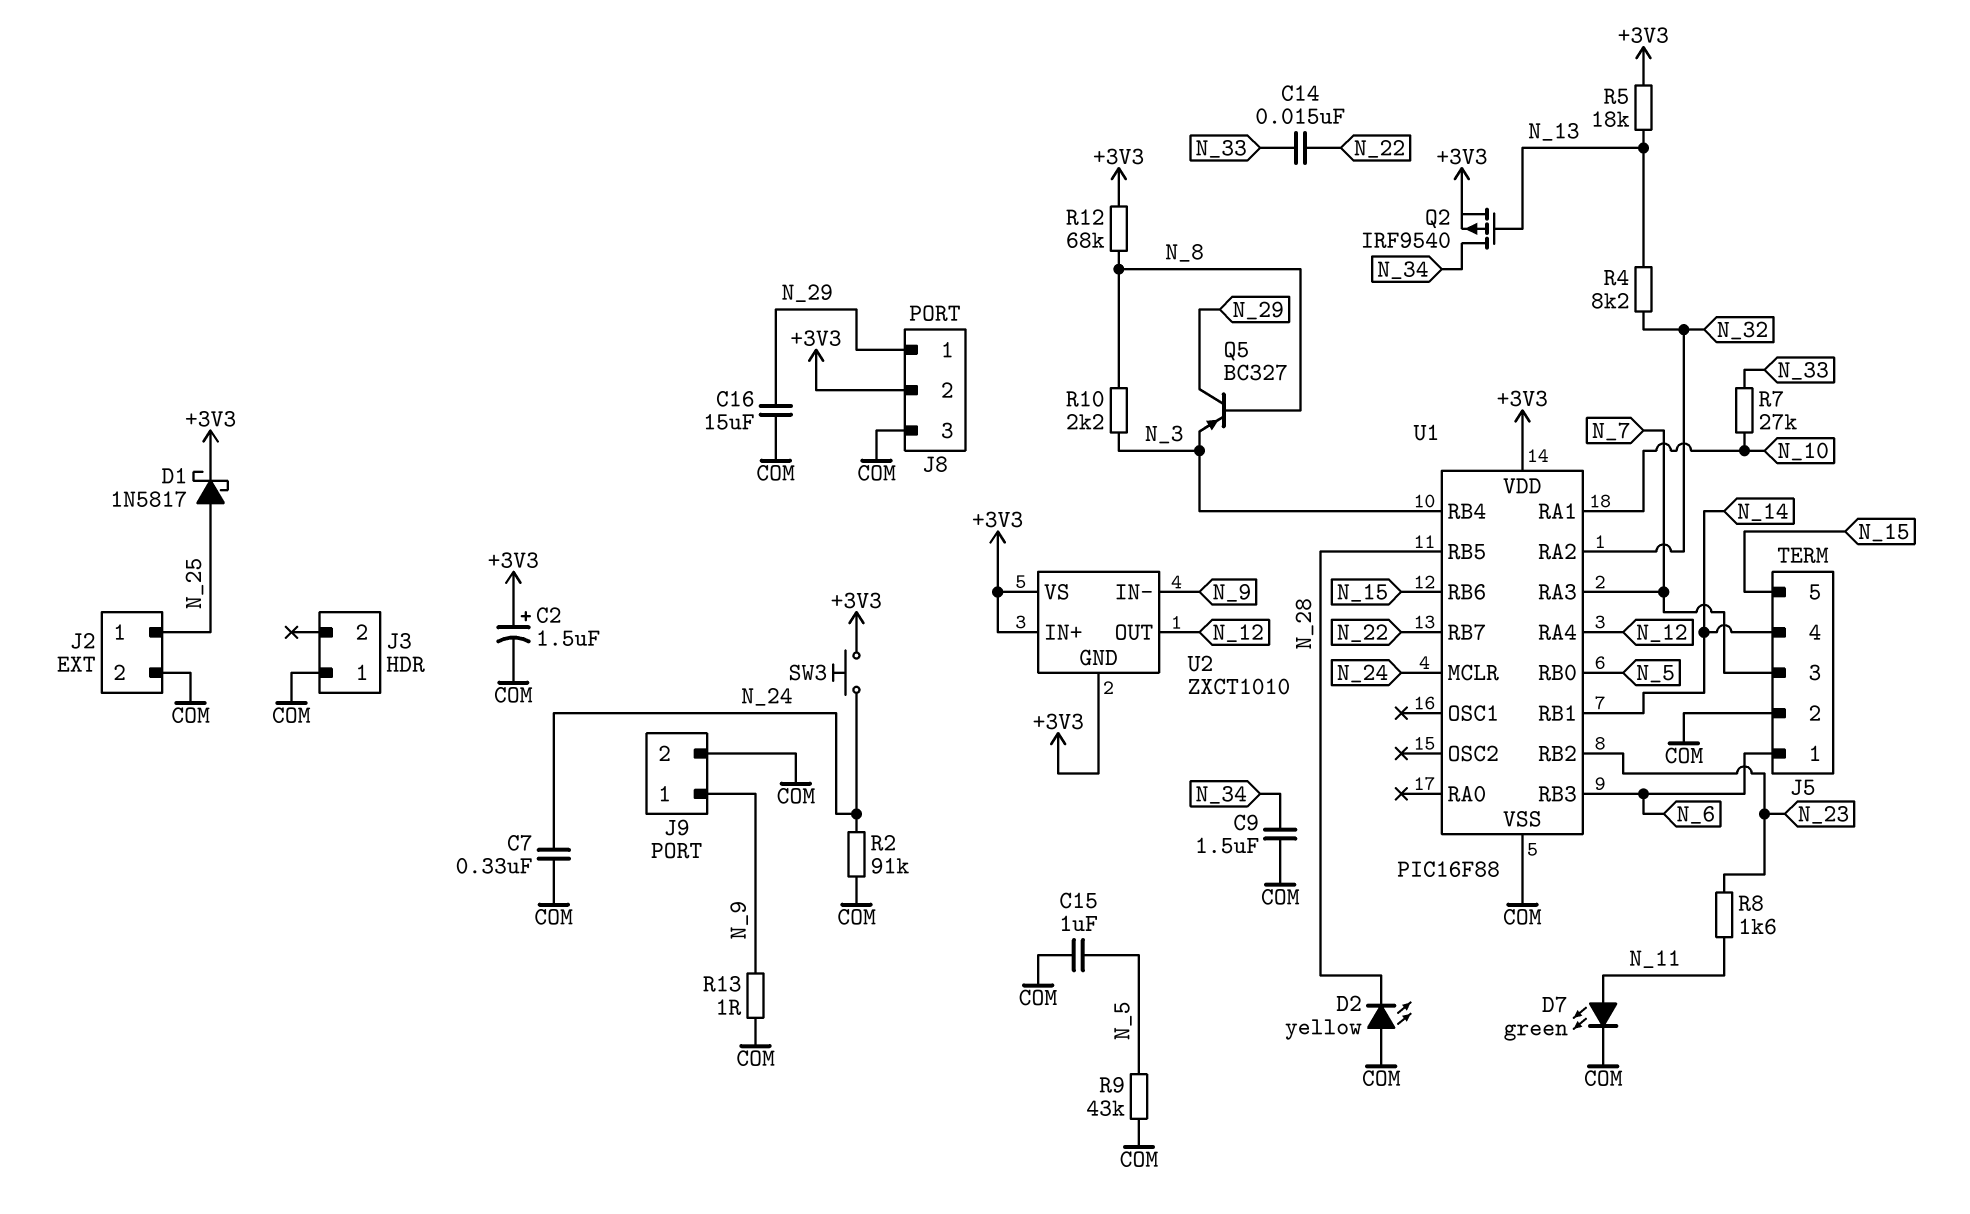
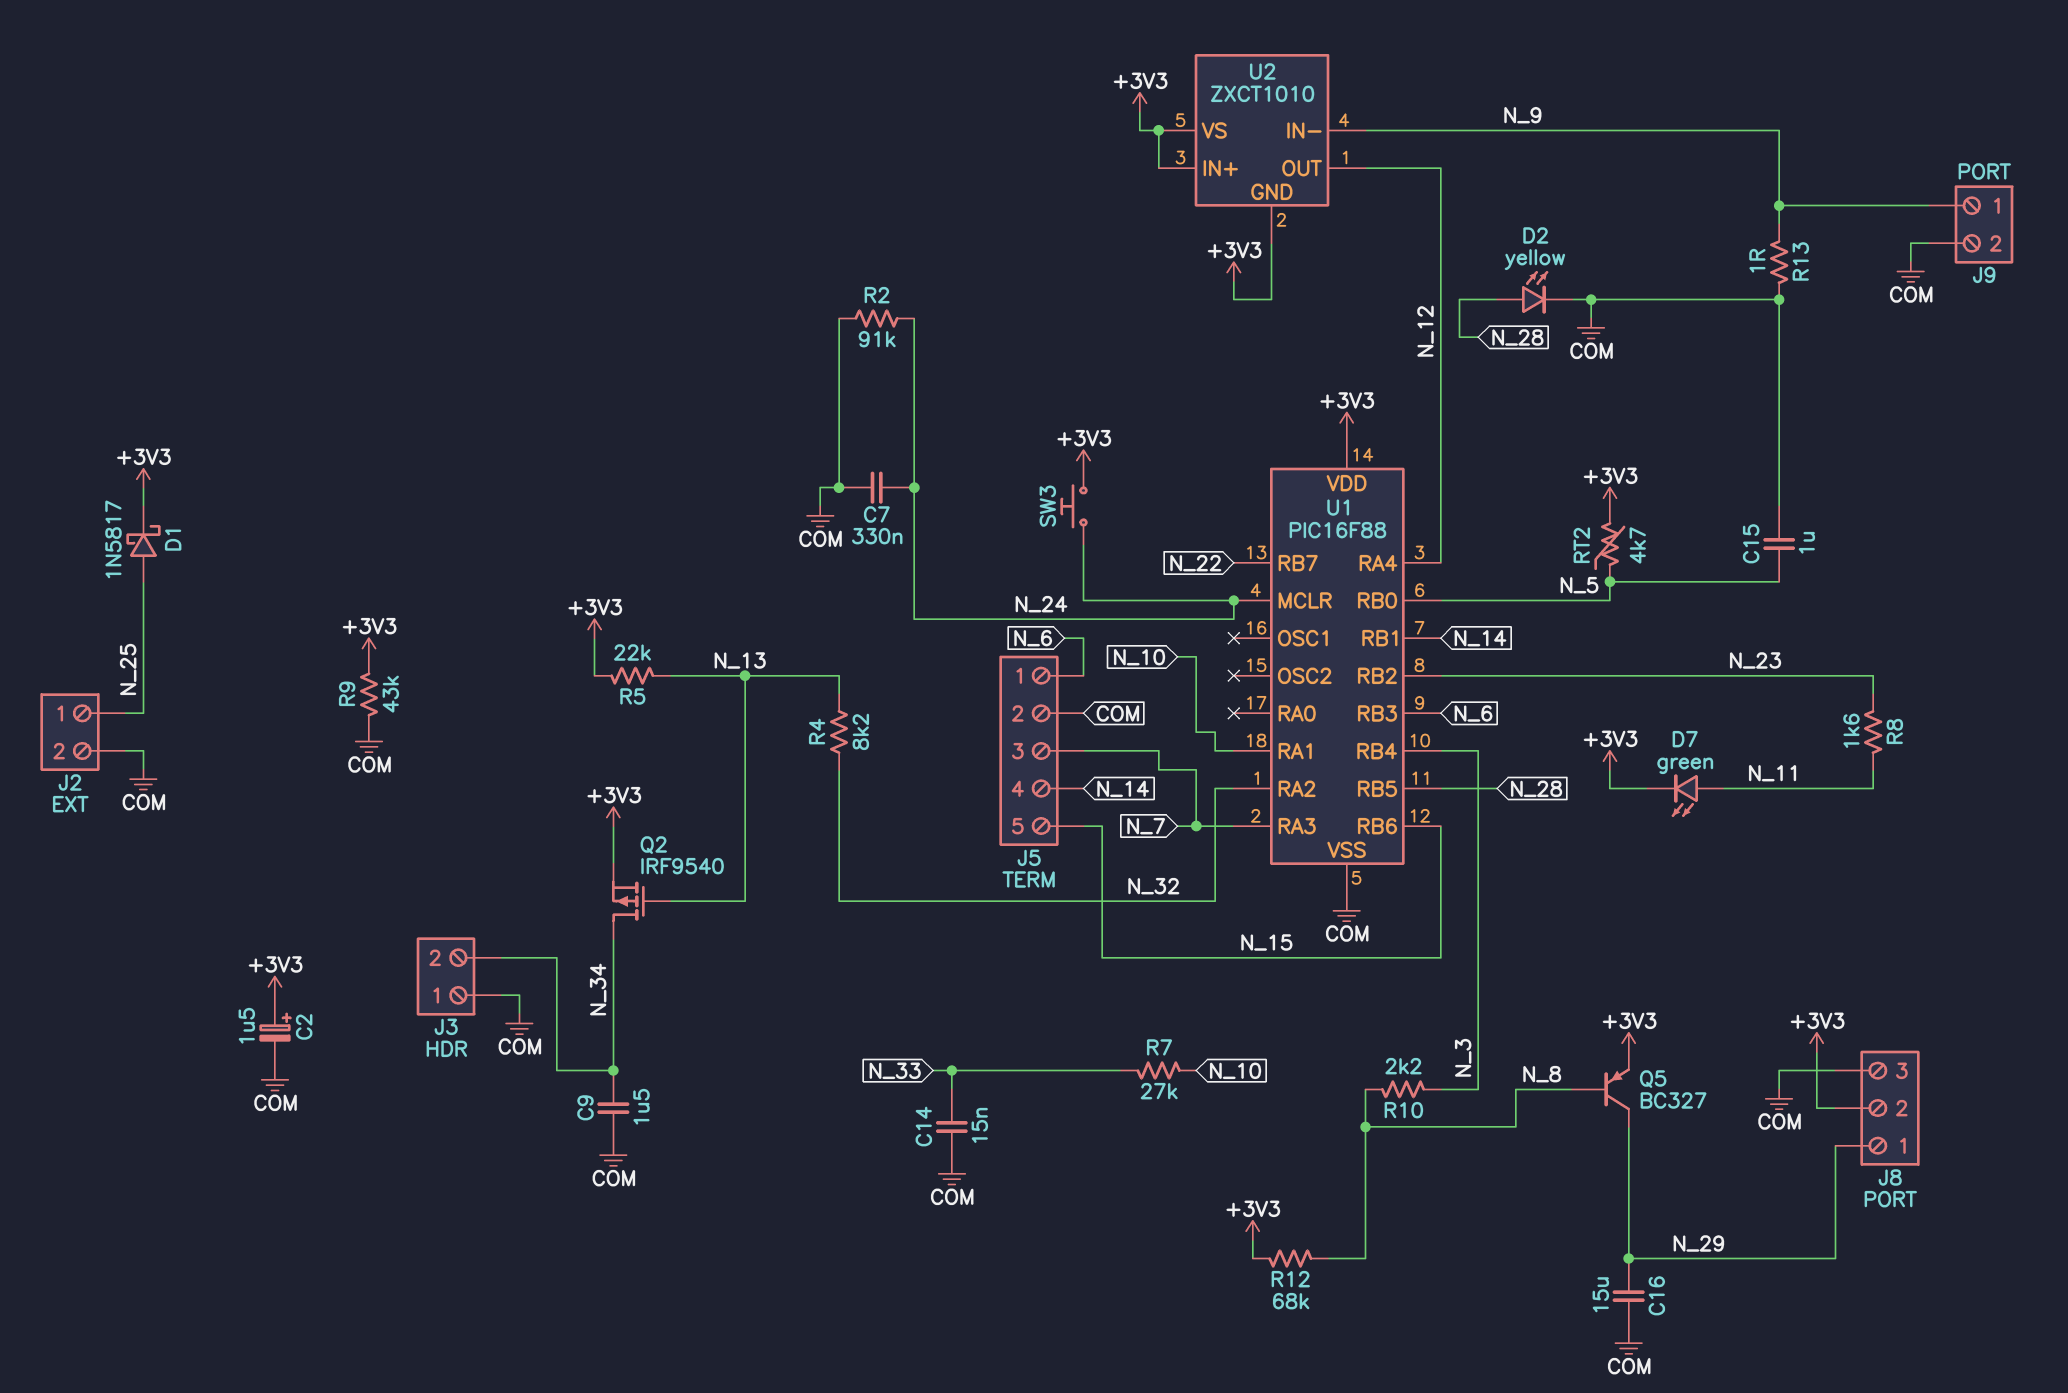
C14: 15nF (N_22, N_33) -> 15nF (COM, N_33)
D2: LED yellow (A COM, K N_28) -> LED yellow (A N_28, K COM)
D7: LED green (A N_11, K COM) -> LED green (A N_11, K +3V3)
J3 pin 2: none -> N_34
Q5: PNP BC327 (B N_8, C N_29, E N_3) -> PNP BC327 (B N_8, C N_29, E +3V3)
R5: 18k (+3V3, N_13) -> 22k (+3V3, N_13)
R9: 43k (COM, N_5) -> 43k (+3V3, COM)
RT2: none -> 4.7k (+3V3, N_5)

